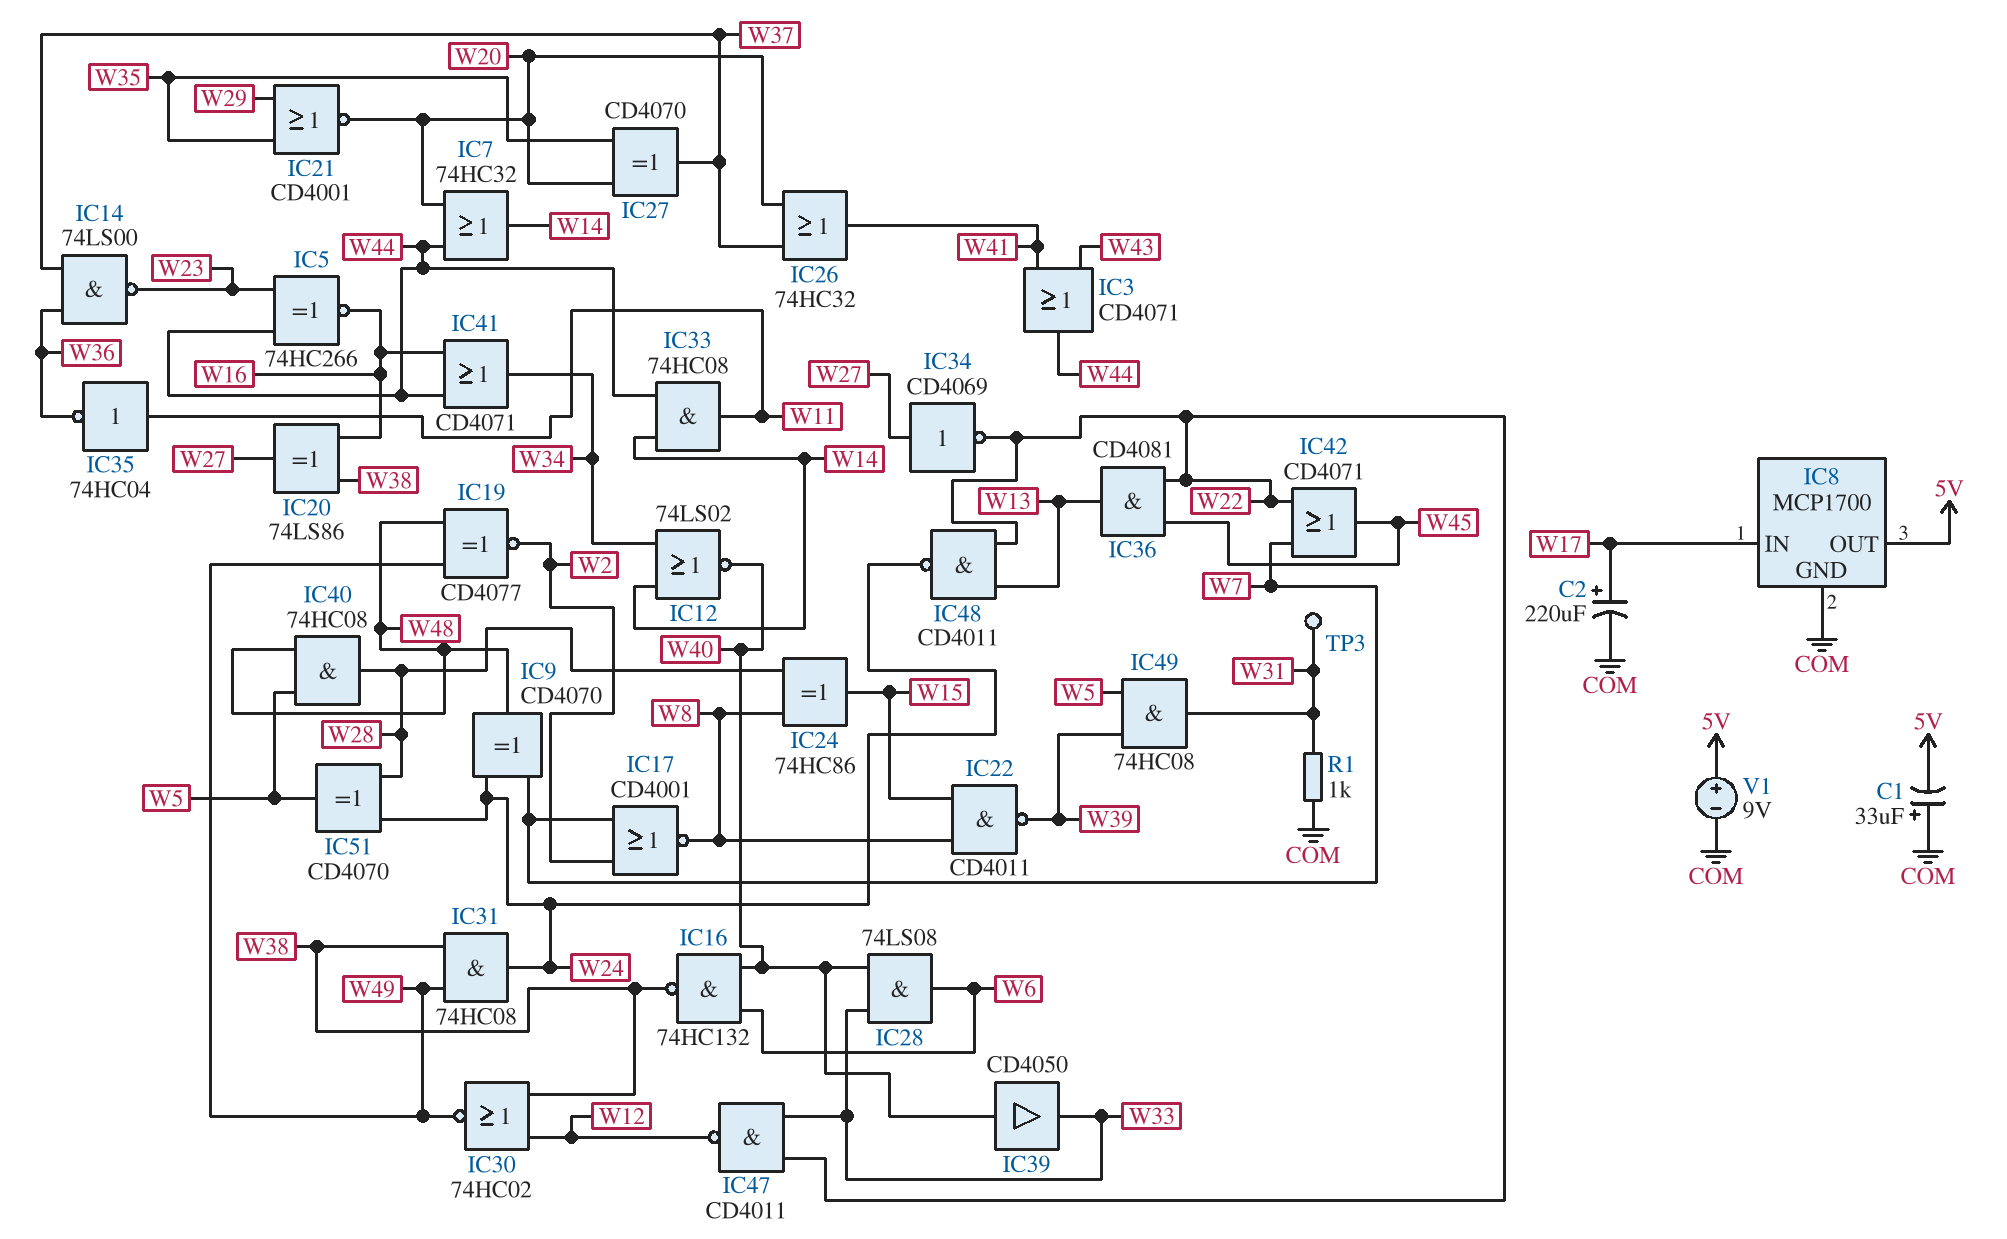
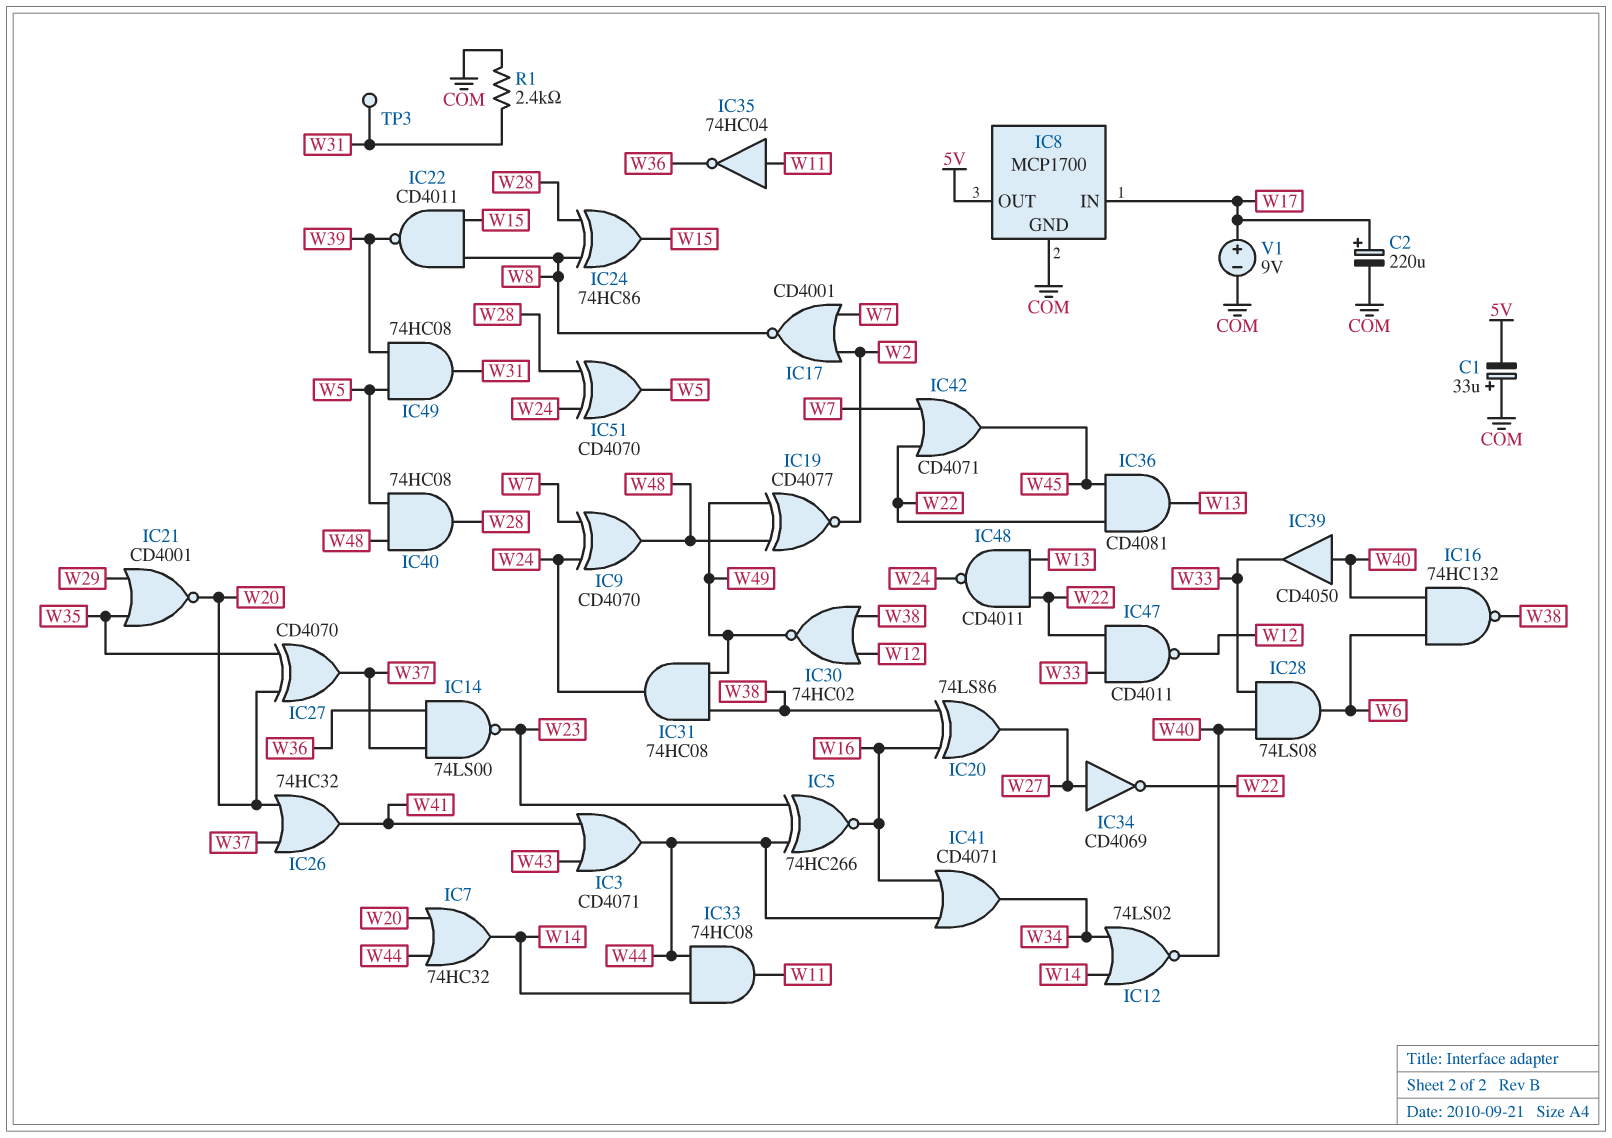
R1: 1k (COM, W31) -> 2.4k (COM, W31)
V1: 9V (plus 5V, minus COM) -> 9V (plus W17, minus COM)

